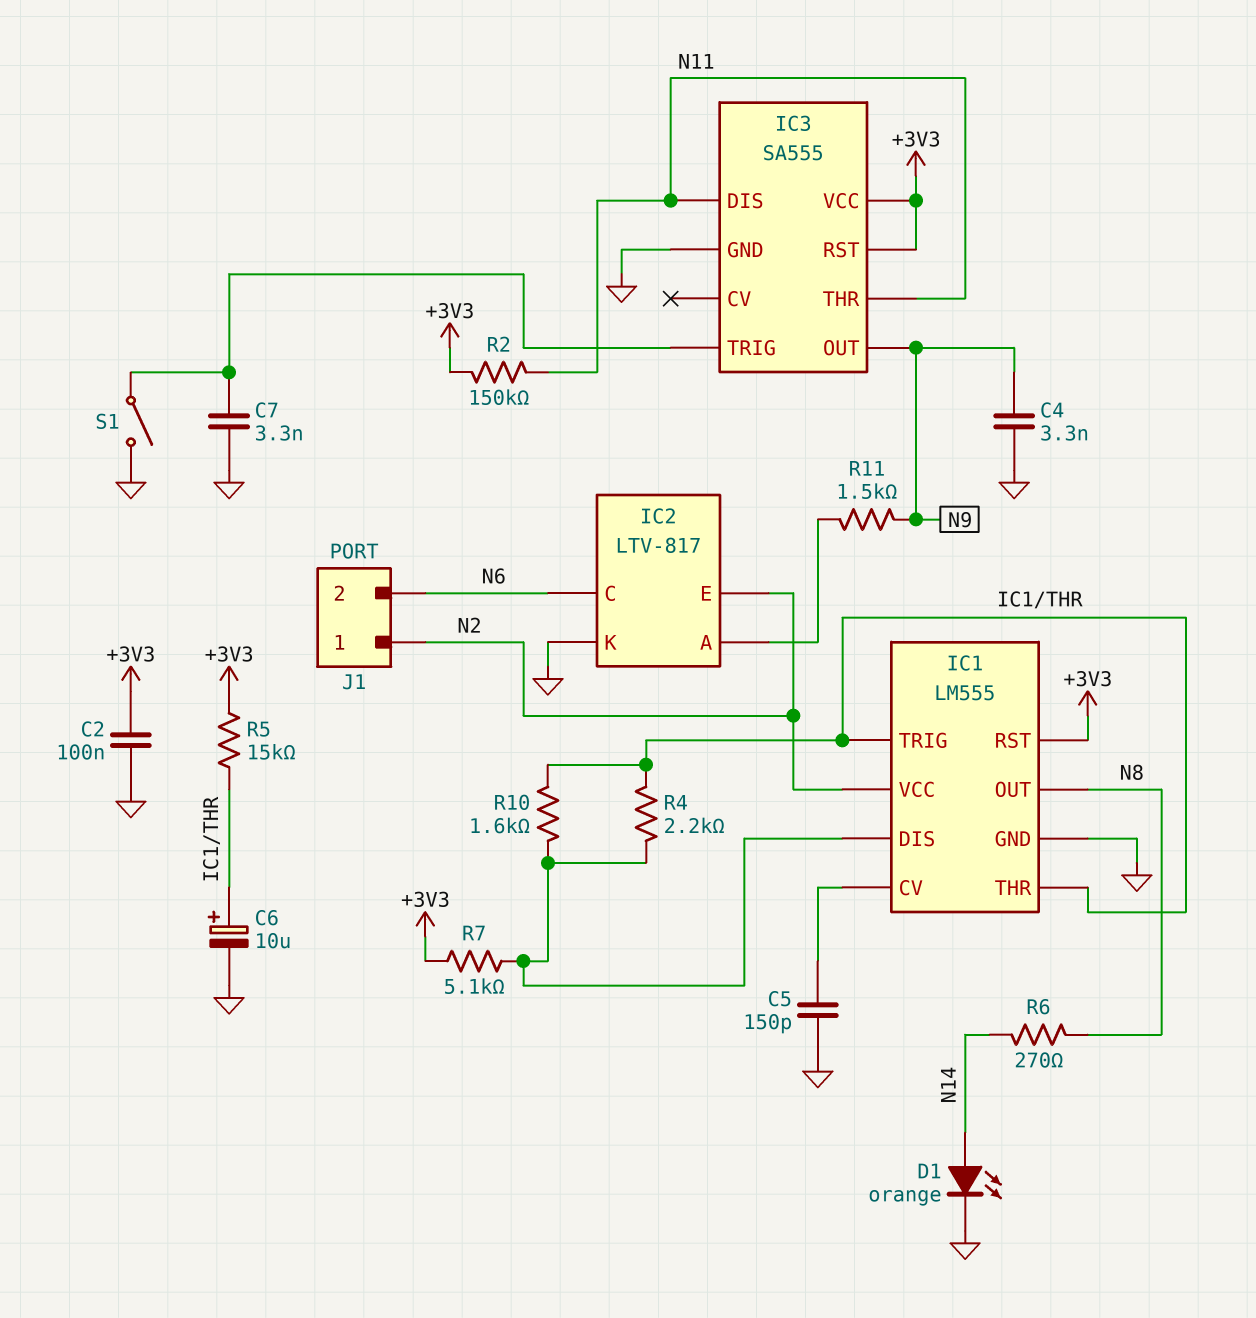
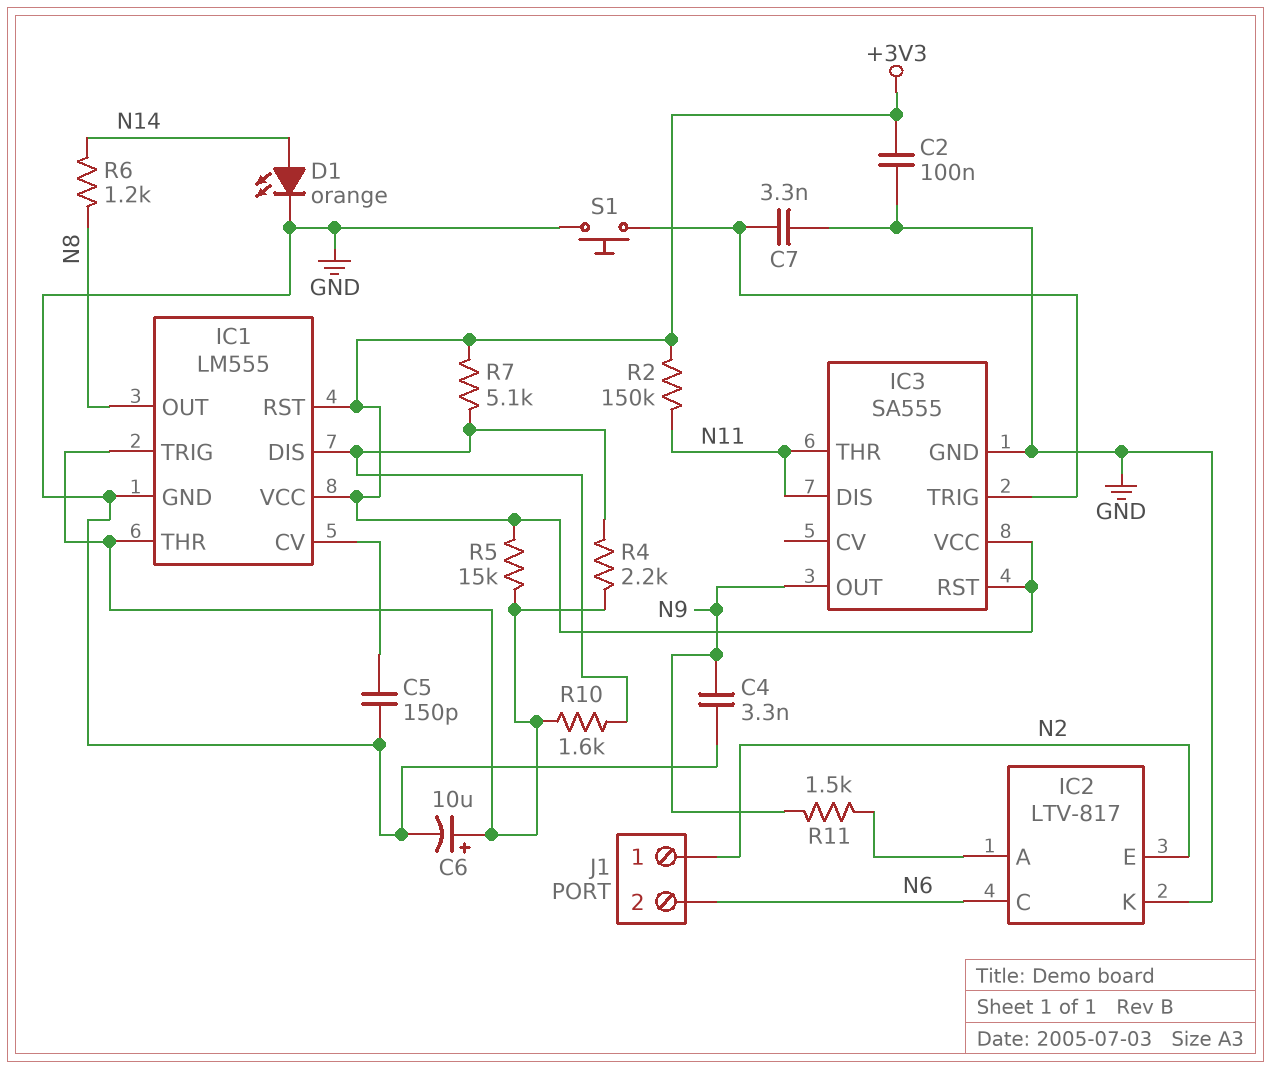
IC1 pin VCC: N2 -> +3V3
R6: 270 (N8, N14) -> 1.2k (N8, N14)
S1: switch (GND, IC3/TRIG) -> button (GND, IC3/TRIG)

